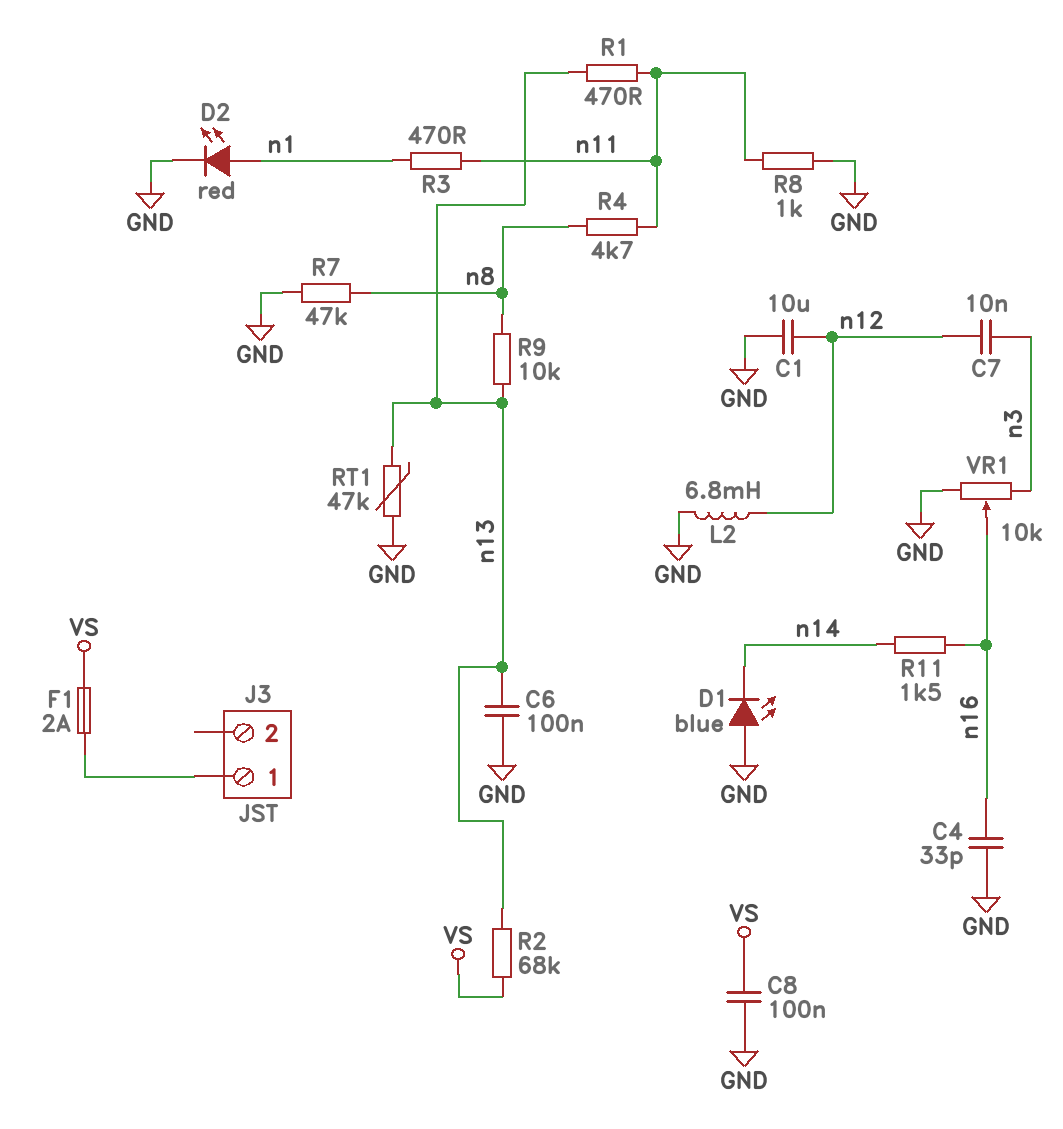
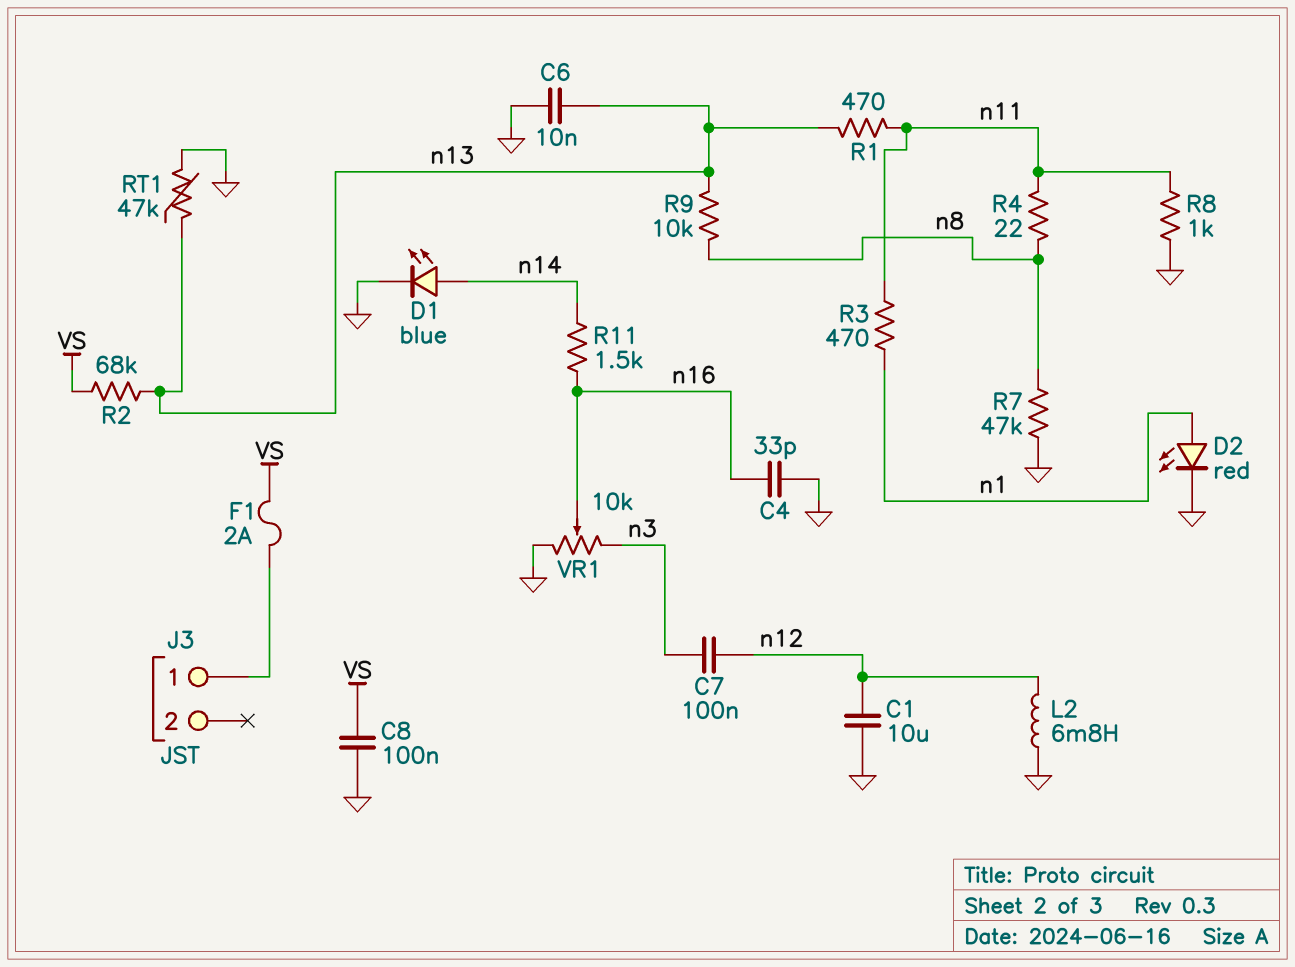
C6: 100nF (GND, n13) -> 10nF (GND, n13)
C7: 10nF (n3, n12) -> 100nF (n3, n12)
D1: LED blue (A GND, K n14) -> LED blue (A n14, K GND)
R4: 4.7k (n8, n11) -> 22 (n8, n11)

